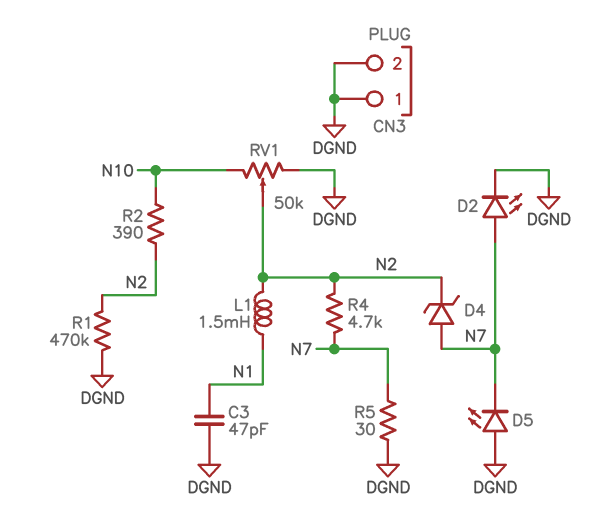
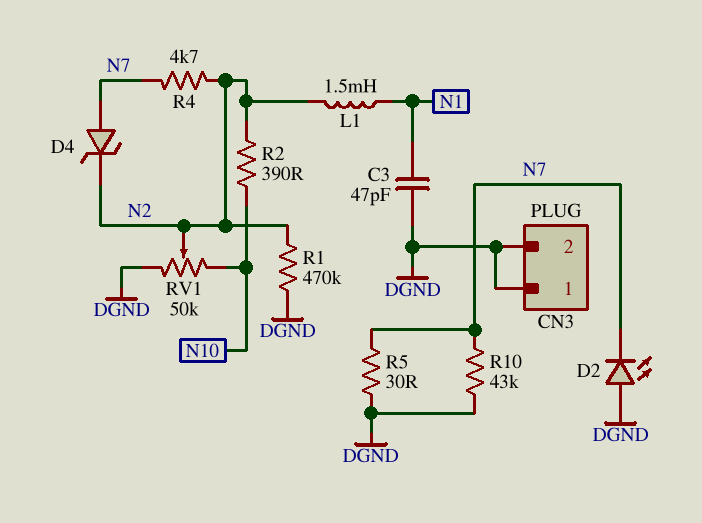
D2: LED (A N7, K DGND) -> LED (A DGND, K N7)
D5: LED (A DGND, K N7) -> none
R10: none -> 43k (DGND, N7)

